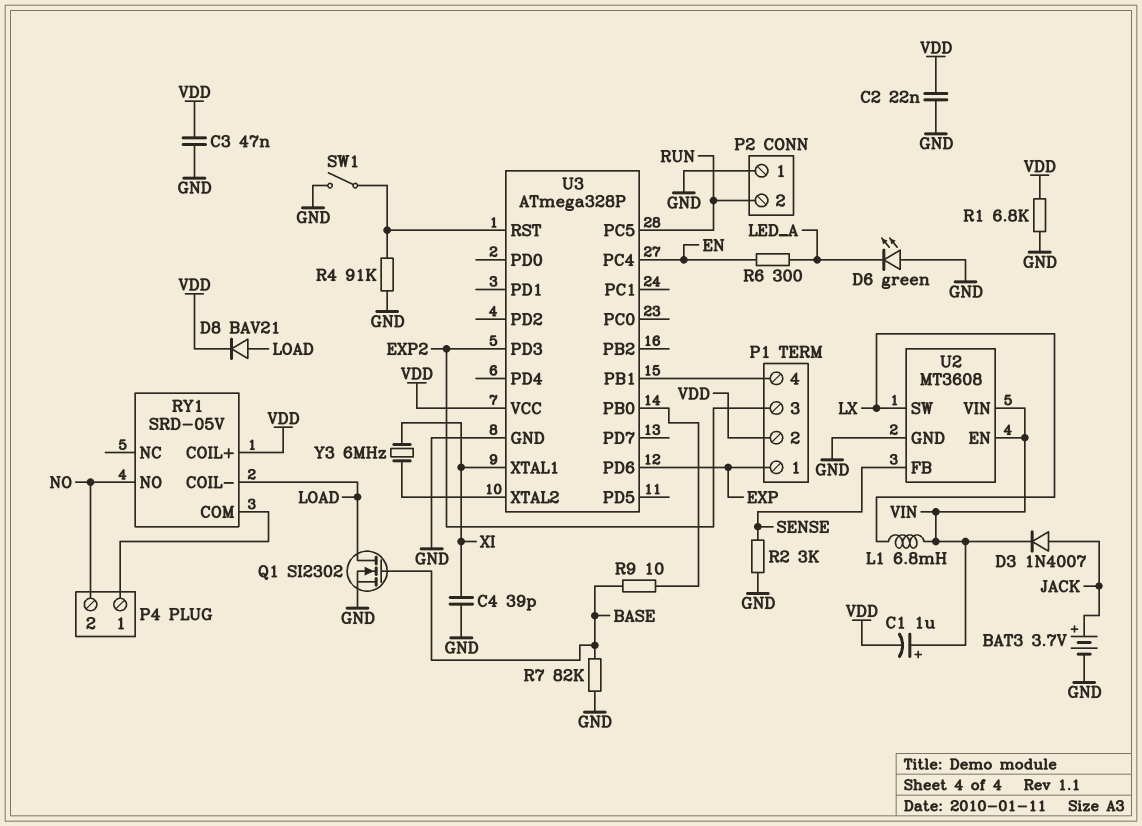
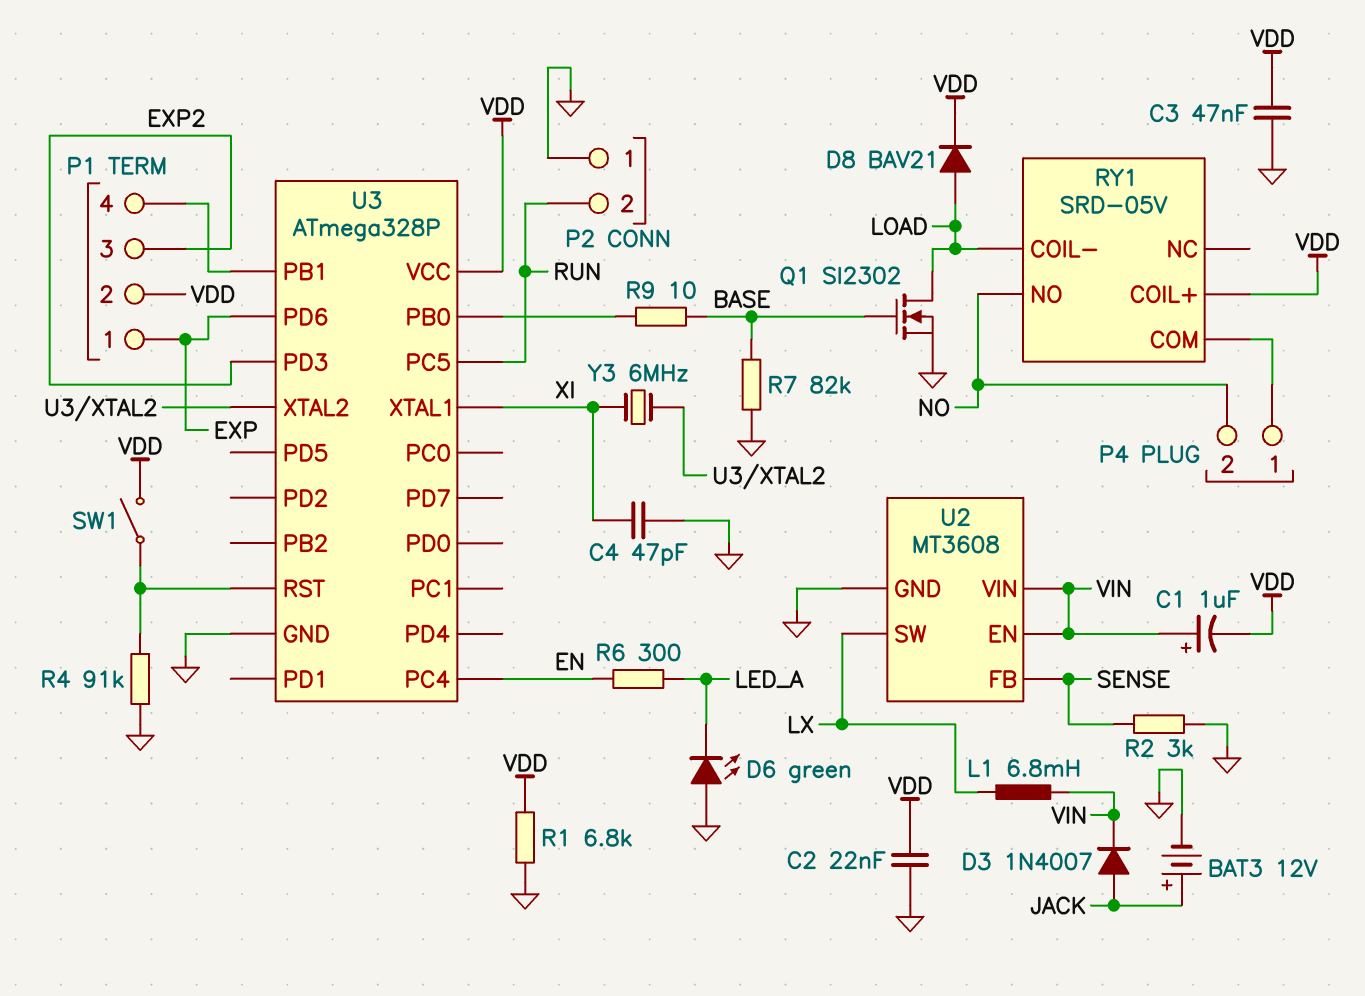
BAT3: 3.7V (plus JACK, minus GND) -> 12V (plus JACK, minus GND)
C4: 39pF (GND, XI) -> 47pF (GND, XI)
SW1: switch (GND, U3/RST) -> switch (U3/RST, VDD)

